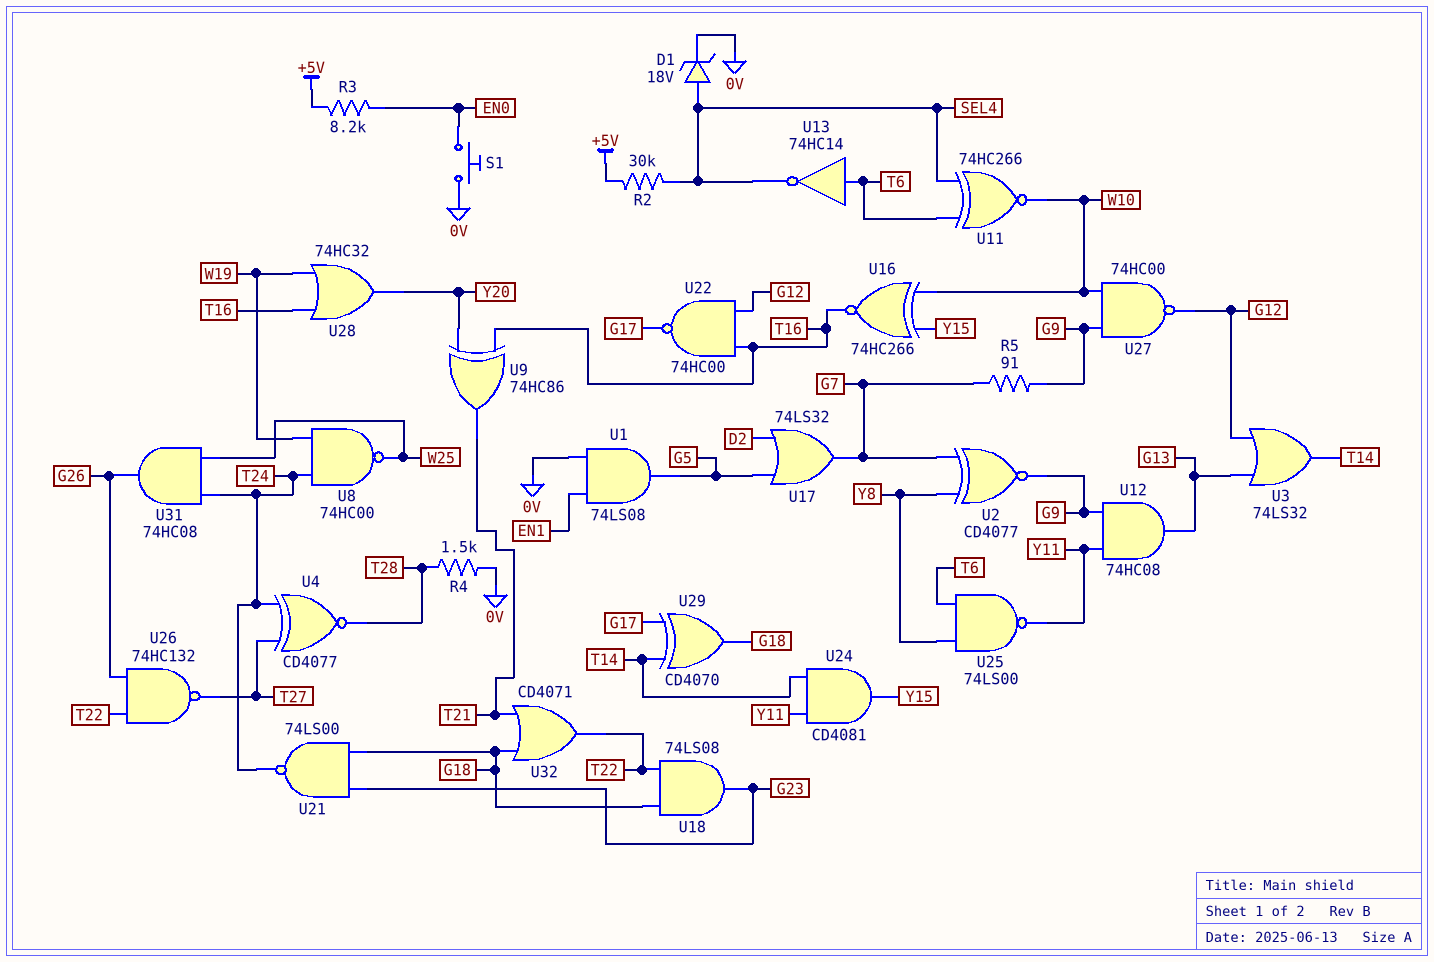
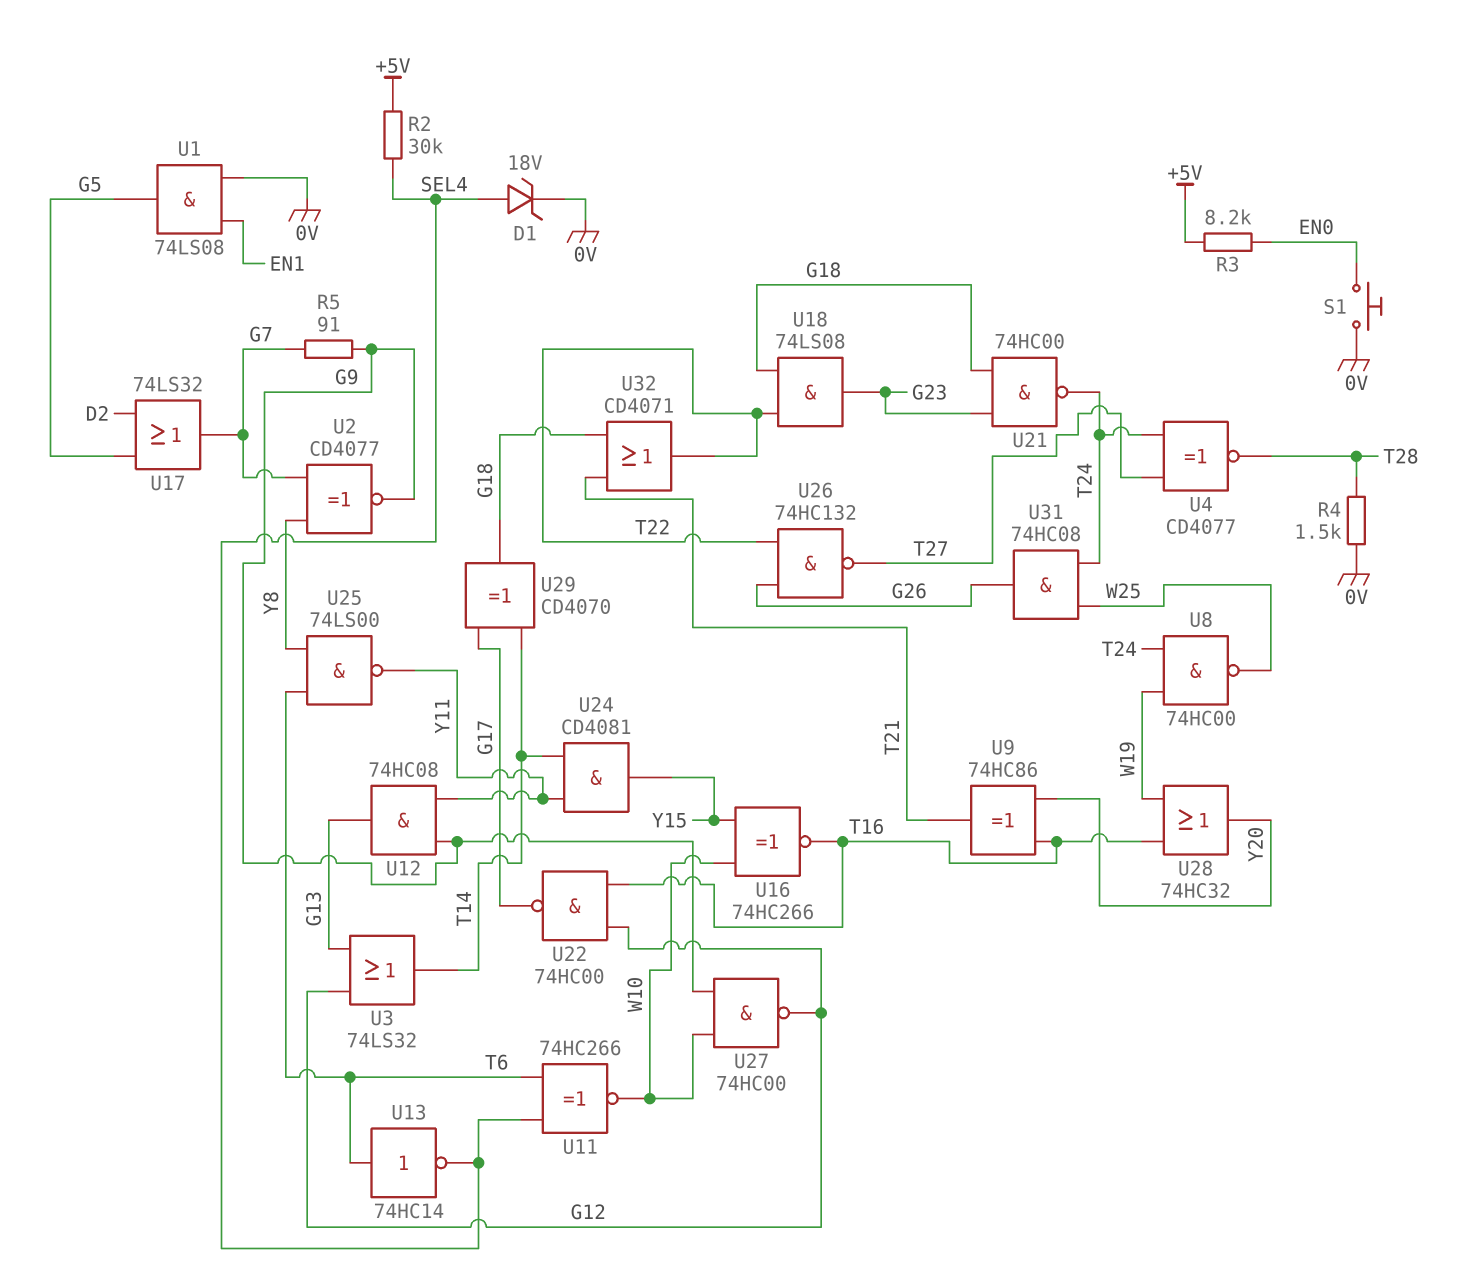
U21: NAND 74LS00 (in G18, in G23, out T24) -> NAND 74HC00 (in G18, in G23, out T24)

